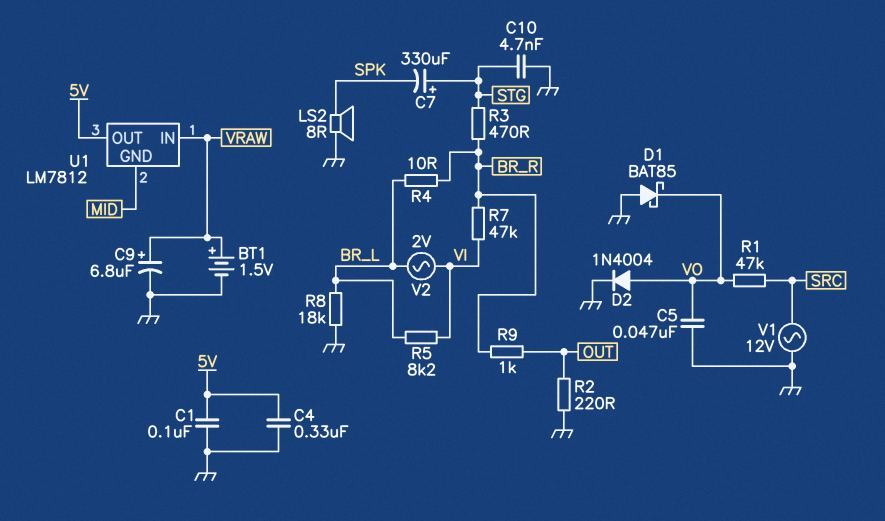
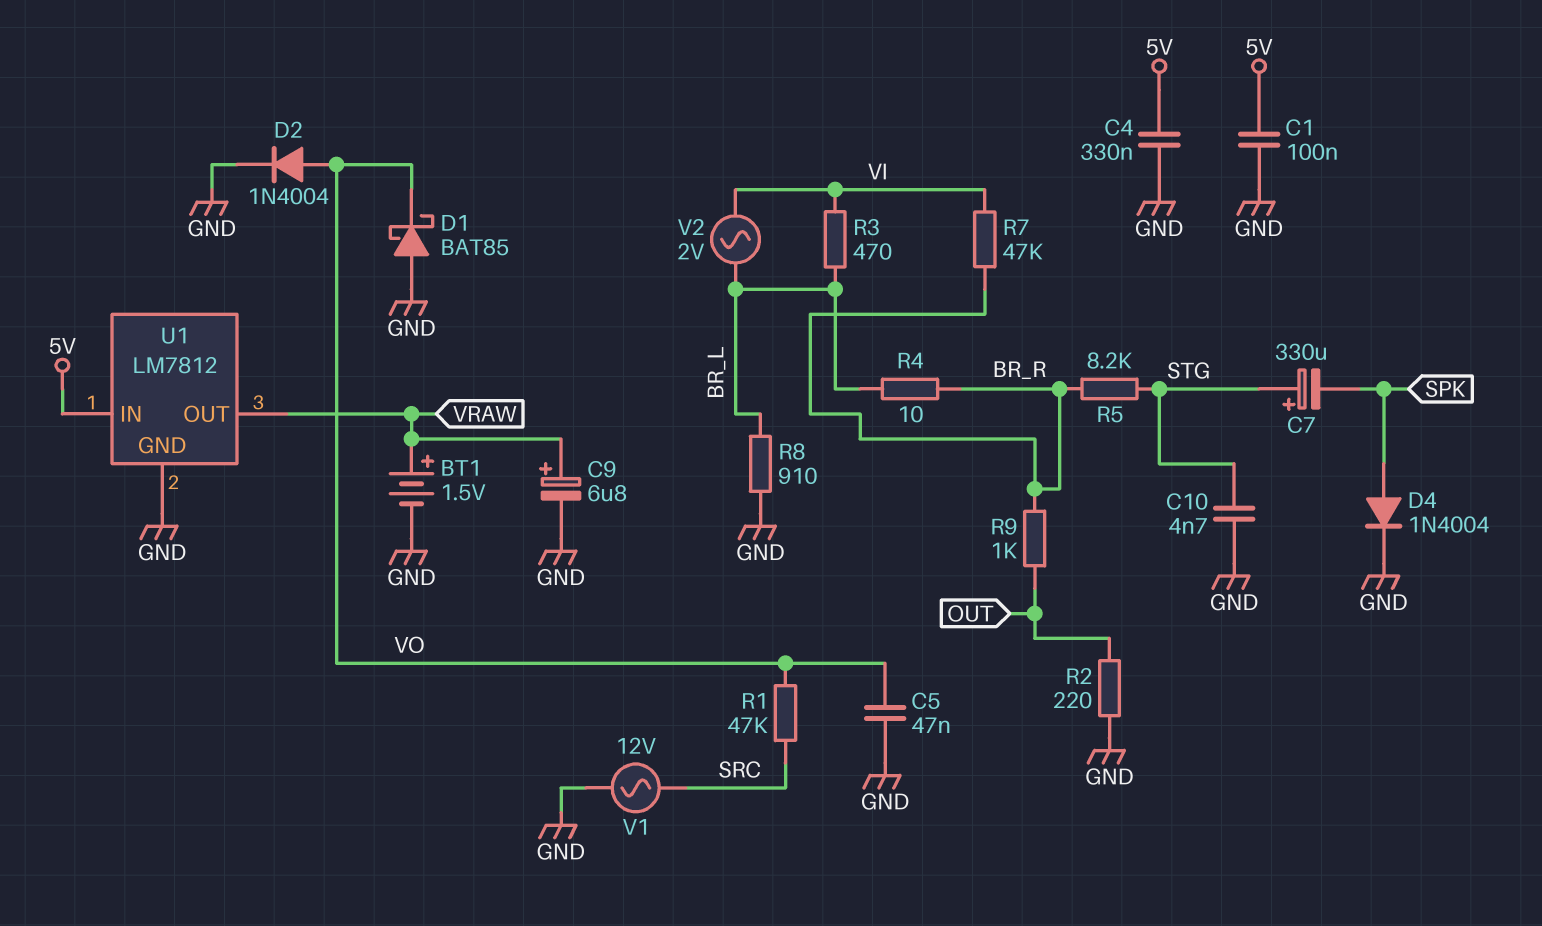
D4: none -> diode 1N4004 (A SPK, K GND)
LS2: speaker 8R (GND, SPK) -> none
R3: 470 (BR_R, STG) -> 470 (BR_L, VI)
R5: 8.2k (BR_L, VI) -> 8.2k (BR_R, STG)
R8: 18k (BR_L, GND) -> 910 (BR_L, GND)
U1 pin GND: MID -> GND
U1 pin IN: VRAW -> 5V
U1 pin OUT: 5V -> VRAW

